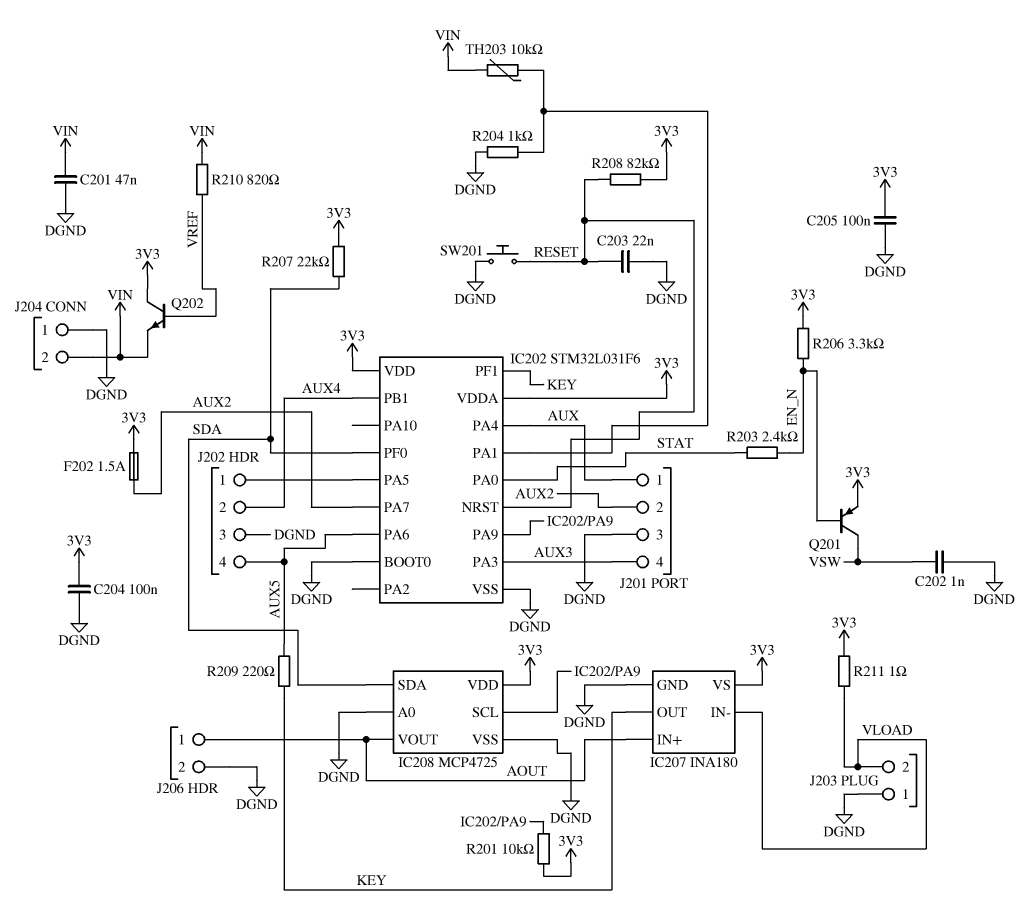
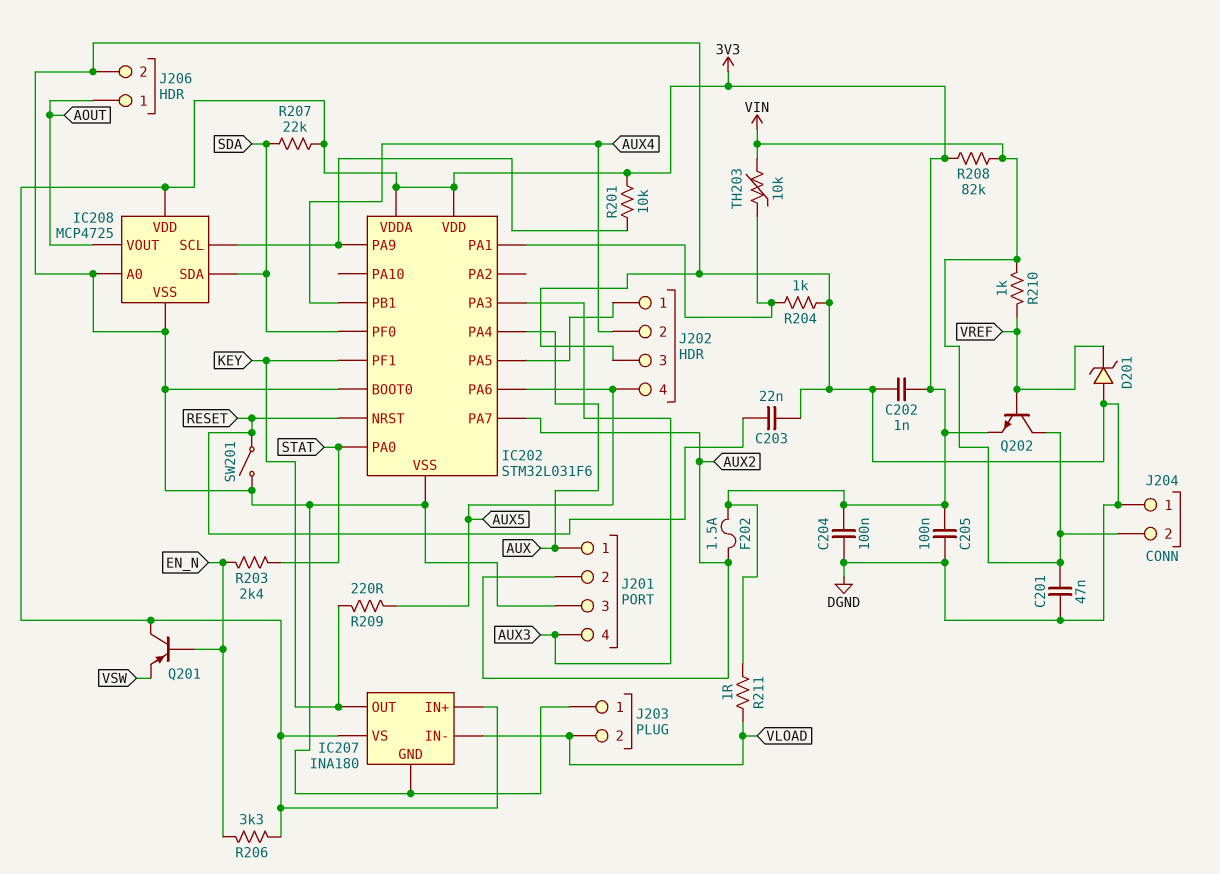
C202: 1nF (DGND, VSW) -> 1nF (3V3, DGND)
D201: none -> zener (A DGND, K VREF)
IC207 pin IN+: AOUT -> 3V3
Q201: PNP (B EN_N, C VSW, E 3V3) -> PNP (B EN_N, C 3V3, E VSW)
Q202: NPN (B VREF, C 3V3, E VIN) -> NPN (B VREF, C VIN, E 3V3)
R208: 82k (3V3, RESET) -> 82k (3V3, VIN)
R210: 820 (VIN, VREF) -> 1k (VIN, VREF)
SW201: button (DGND, RESET) -> switch (DGND, RESET)

